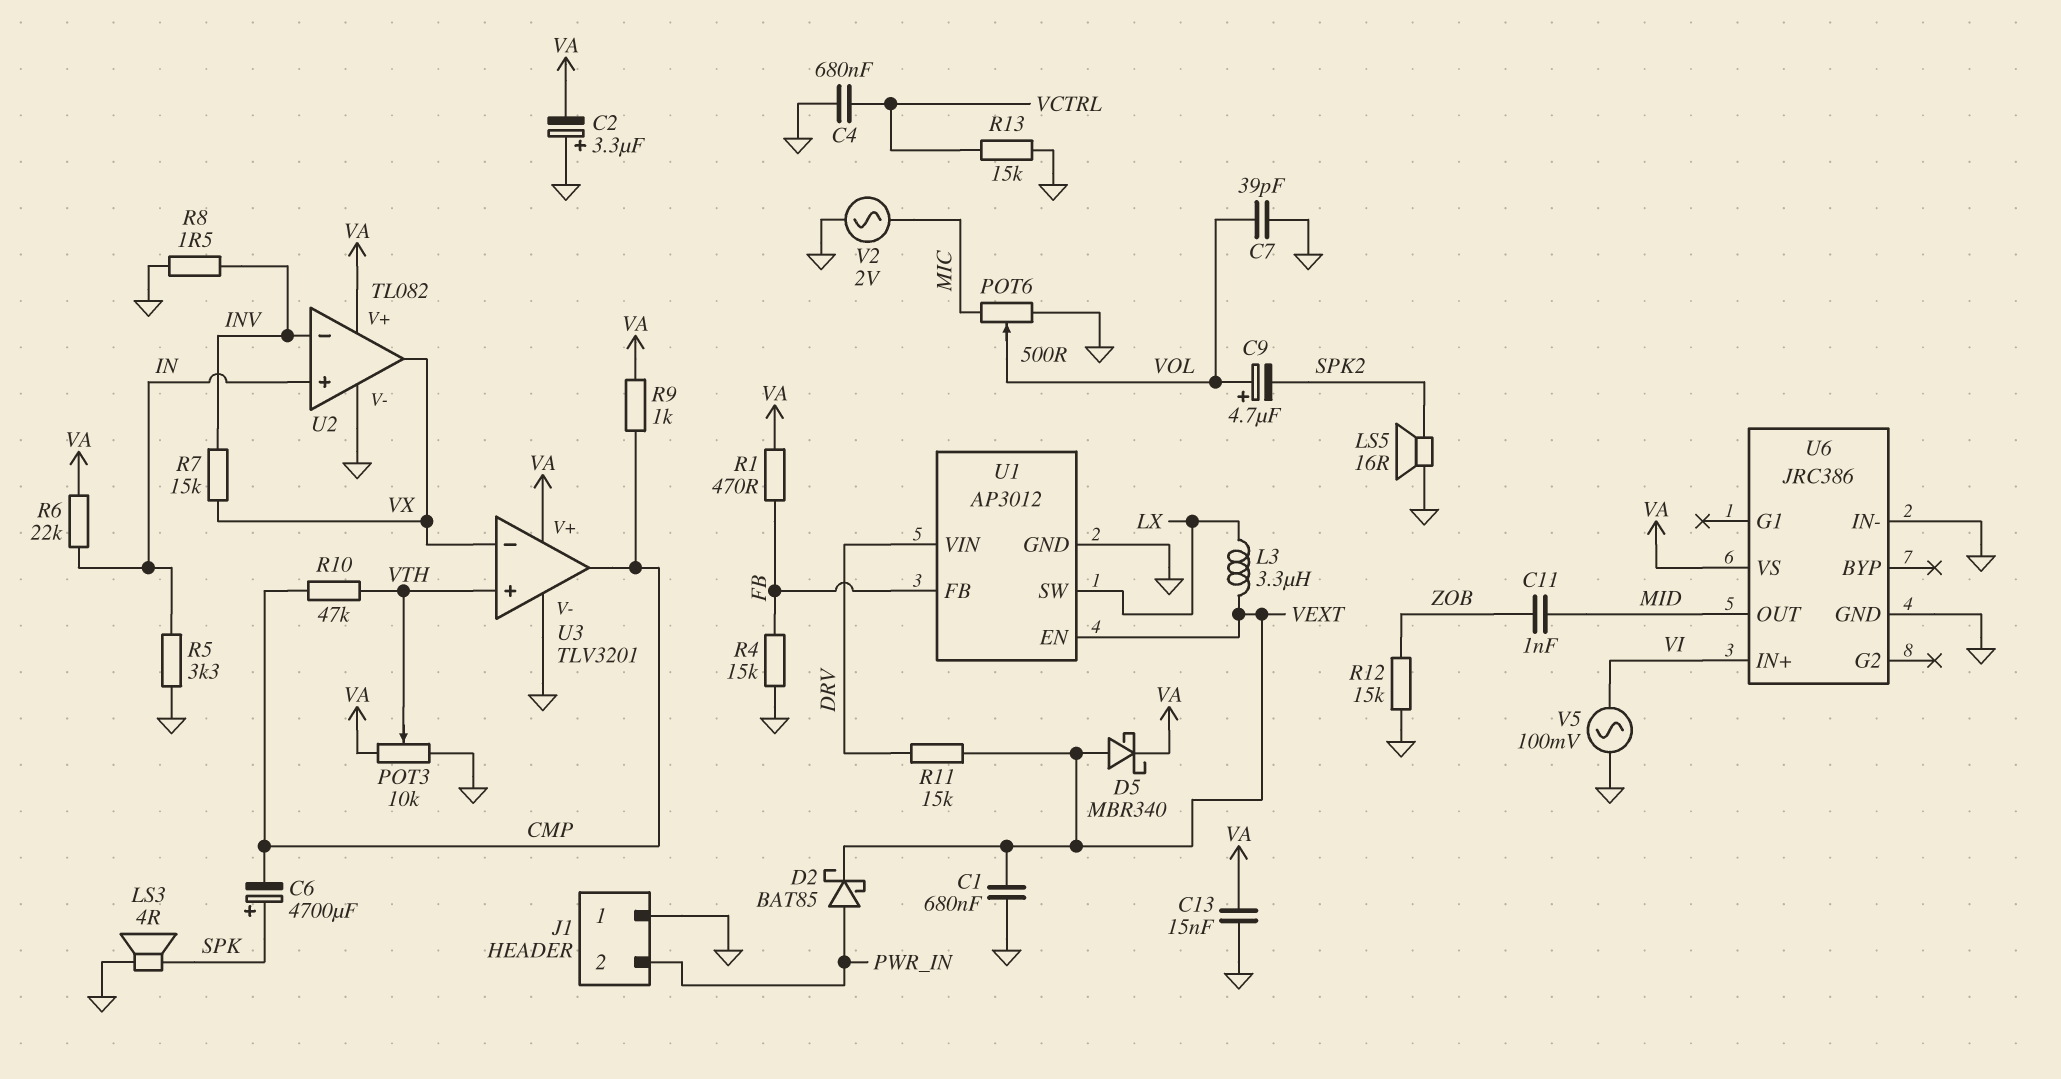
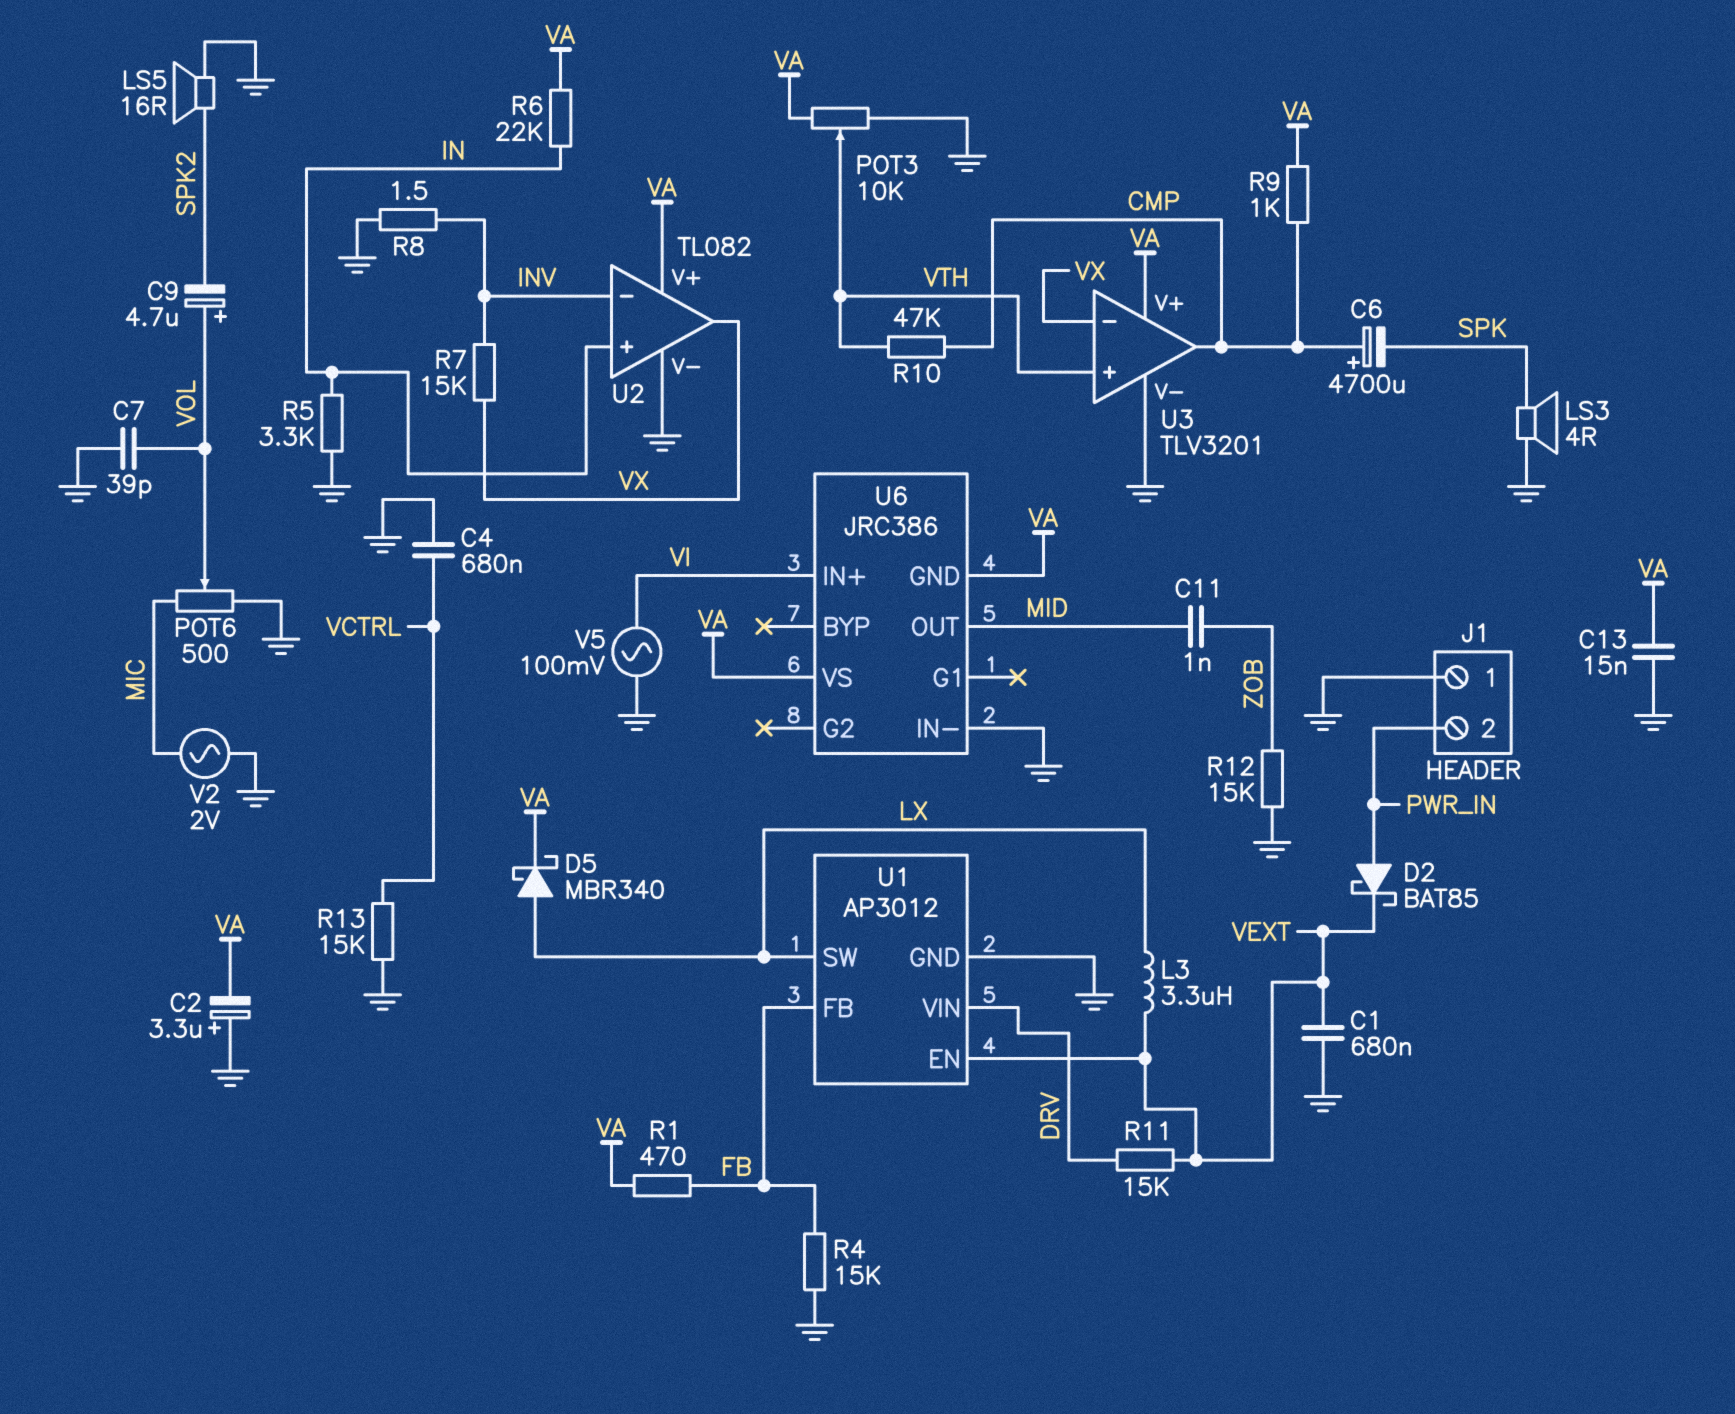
C6: 4700uF (plus SPK, minus CMP) -> 4700uF (plus CMP, minus SPK)
D5: schottky MBR340 (A VEXT, K VA) -> schottky MBR340 (A LX, K VA)
U6 pin GND: GND -> VA

